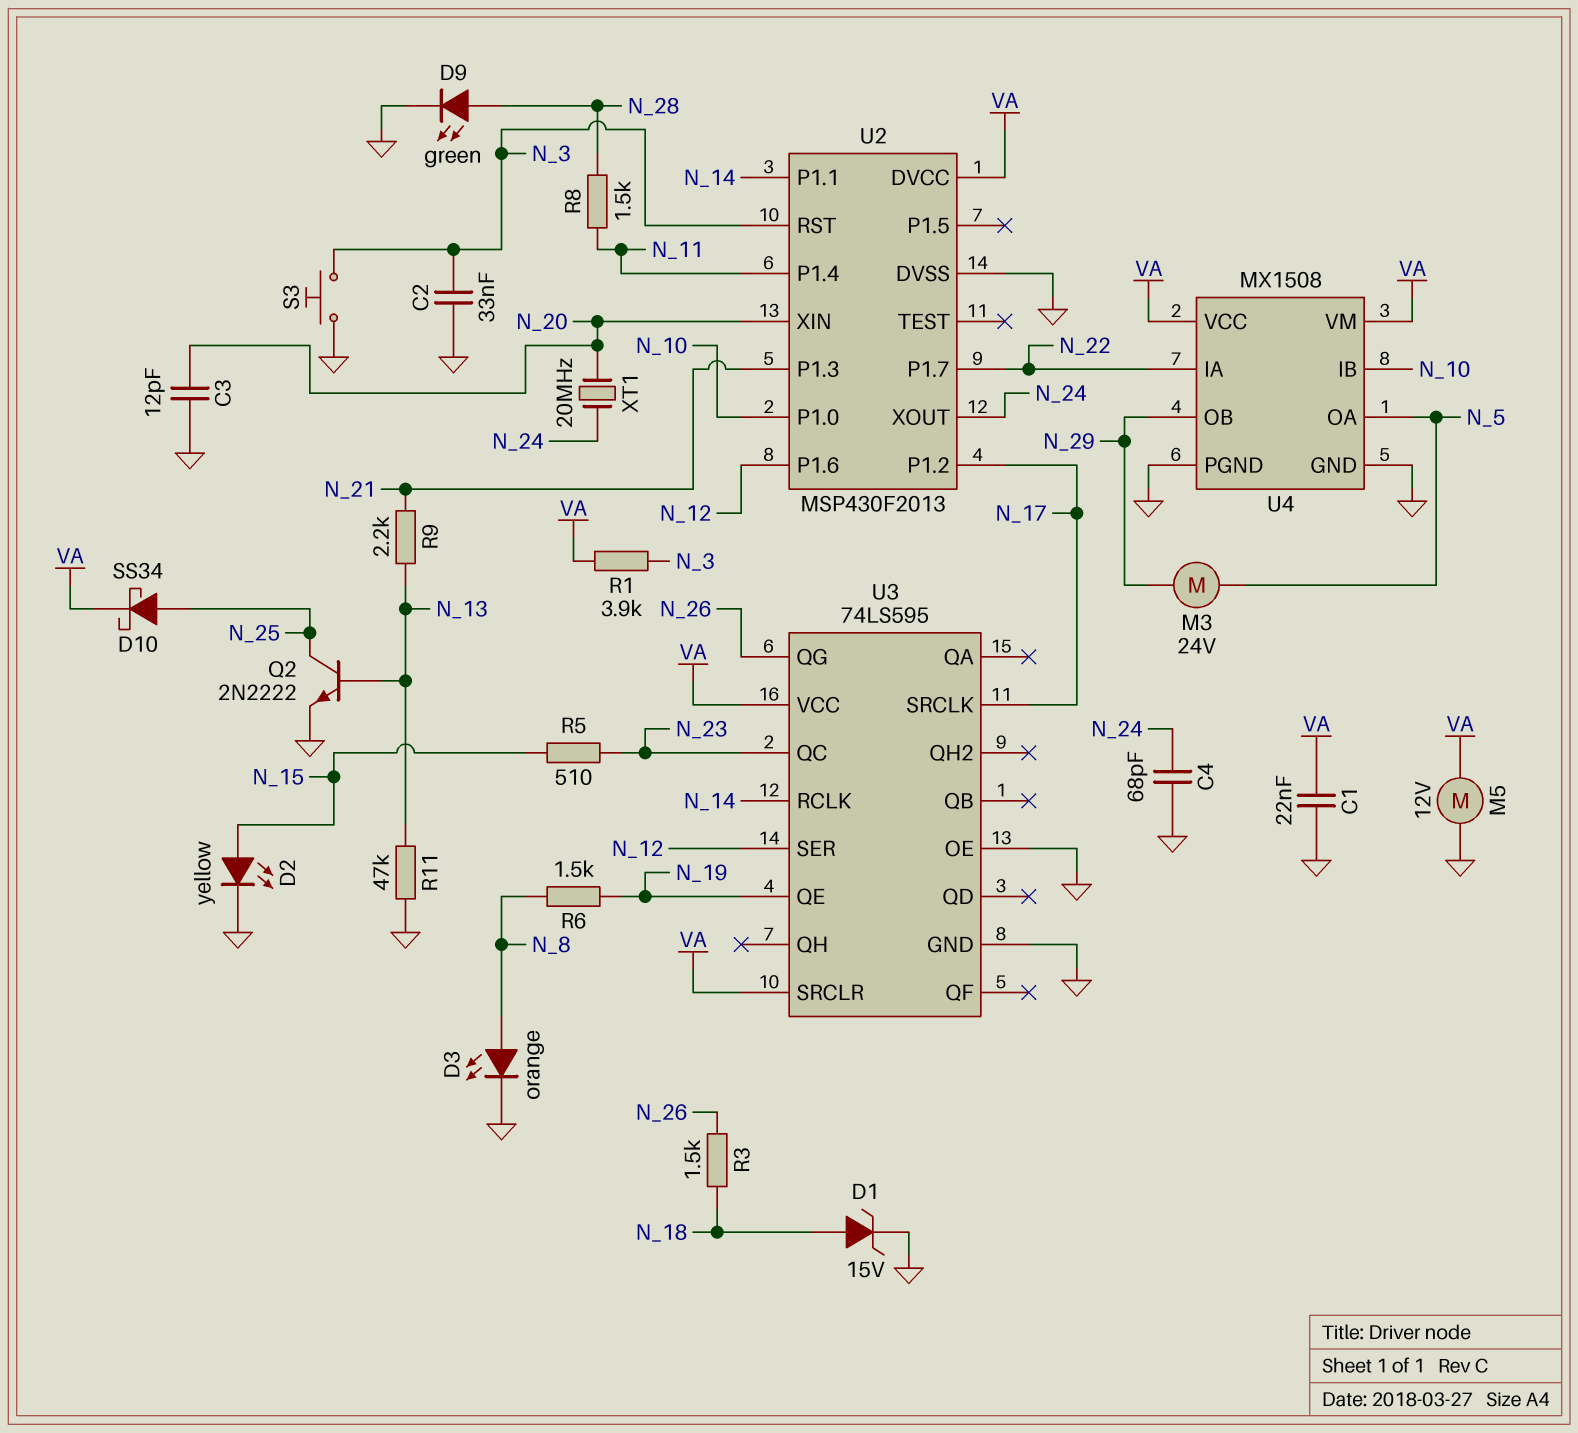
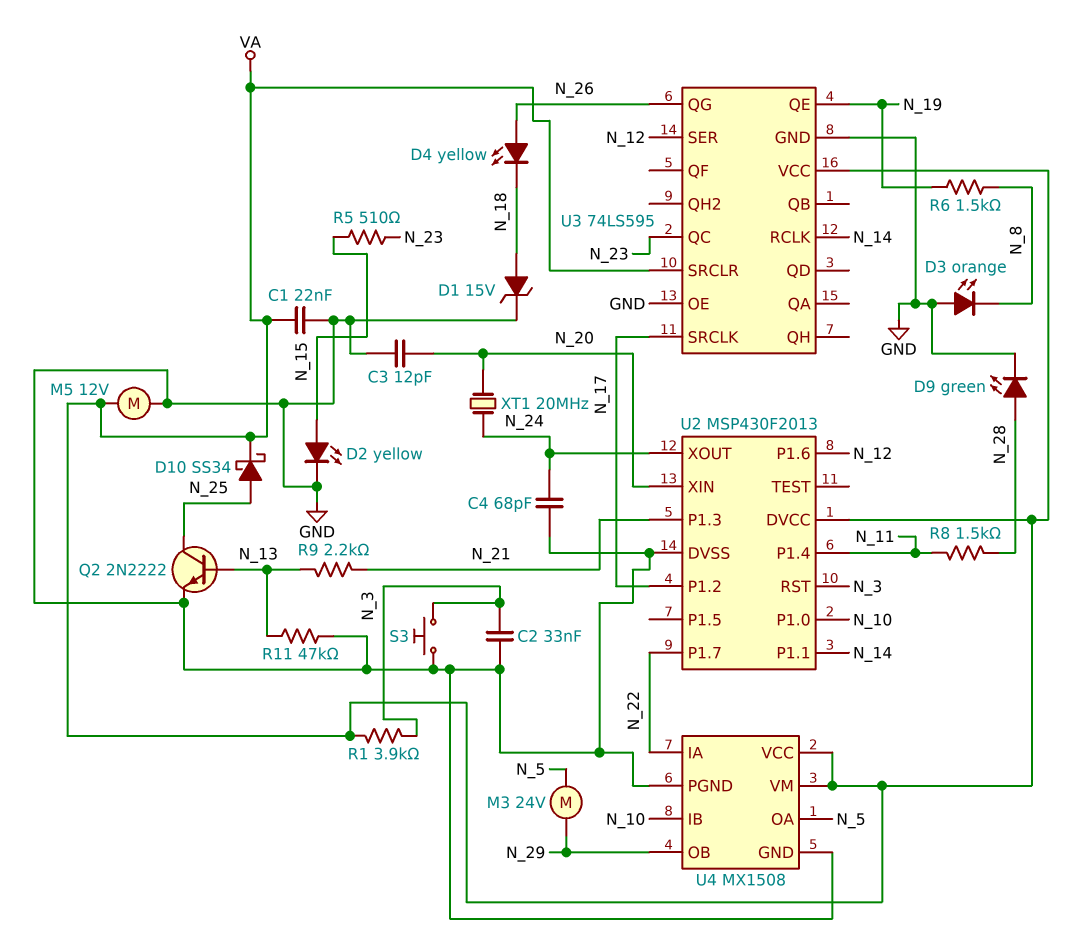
D3: LED orange (A N_8, K GND) -> LED orange (A GND, K N_8)
D4: none -> LED yellow (A N_26, K N_18)
R3: 1.5k (N_18, N_26) -> none

